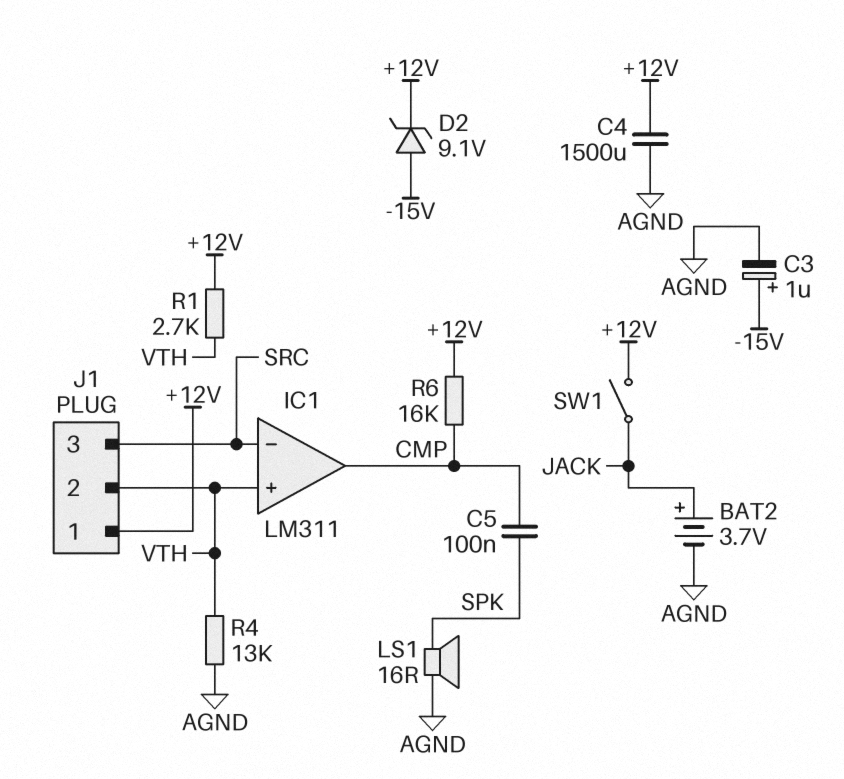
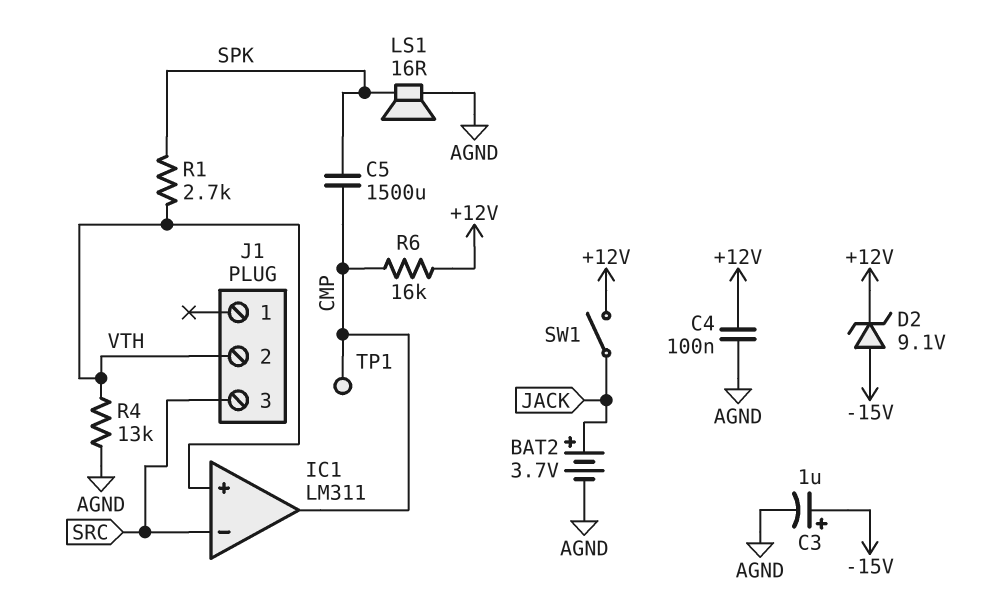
C4: 1500uF (+12V, AGND) -> 100nF (+12V, AGND)
C5: 100nF (CMP, SPK) -> 1500uF (CMP, SPK)
J1 pin 1: +12V -> none
R1: 2.7k (+12V, VTH) -> 2.7k (SPK, VTH)
TP1: none -> test point (CMP)

